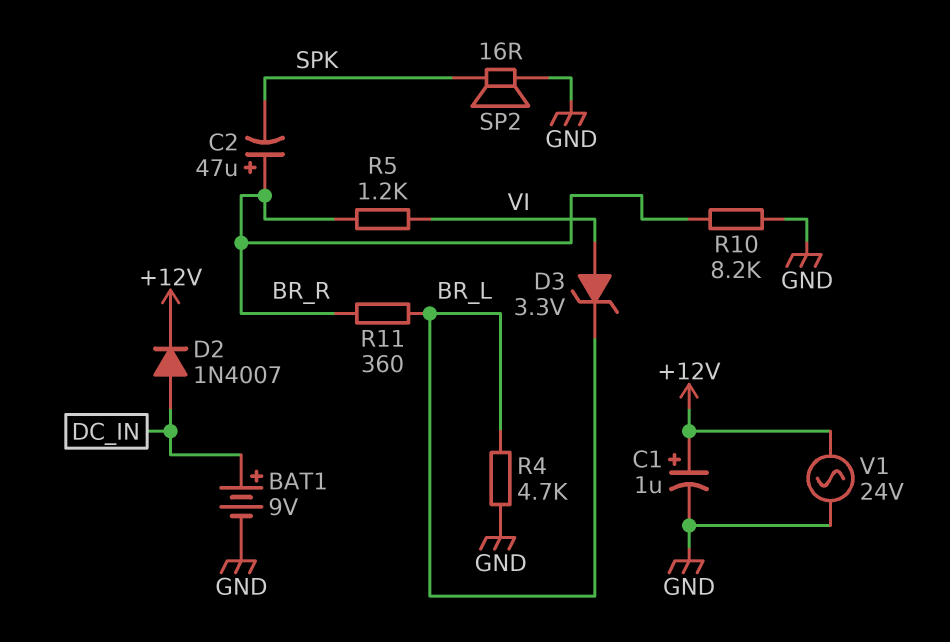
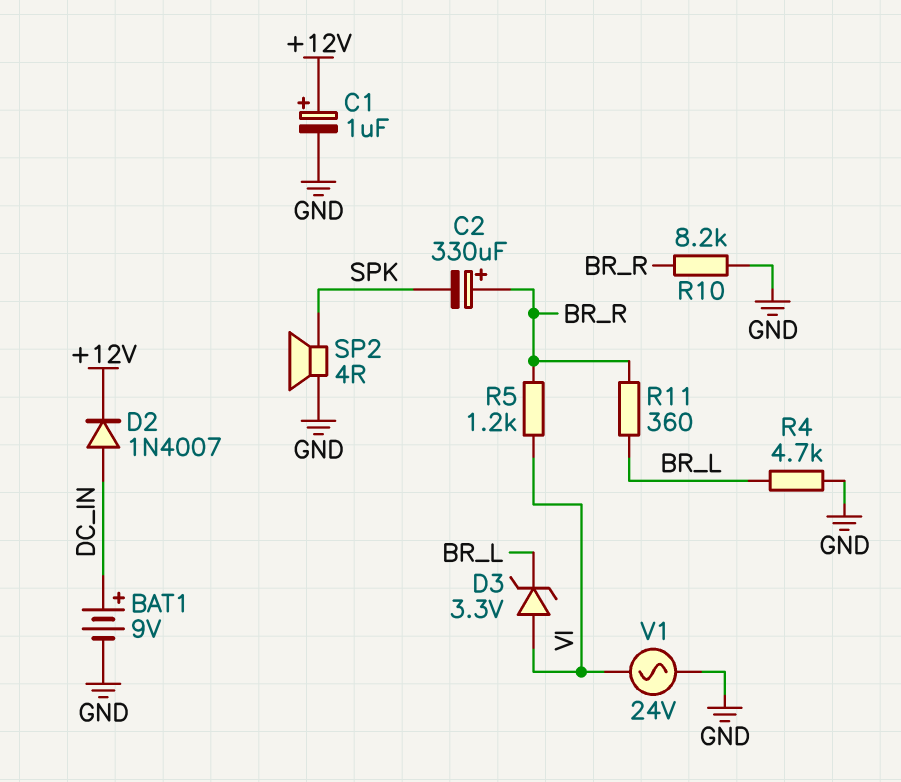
C2: 47uF (plus BR_R, minus SPK) -> 330uF (plus BR_R, minus SPK)
SP2: speaker 16R (GND, SPK) -> speaker 4R (GND, SPK)
V1: AC 24V (+12V, GND) -> AC 24V (GND, VI)

